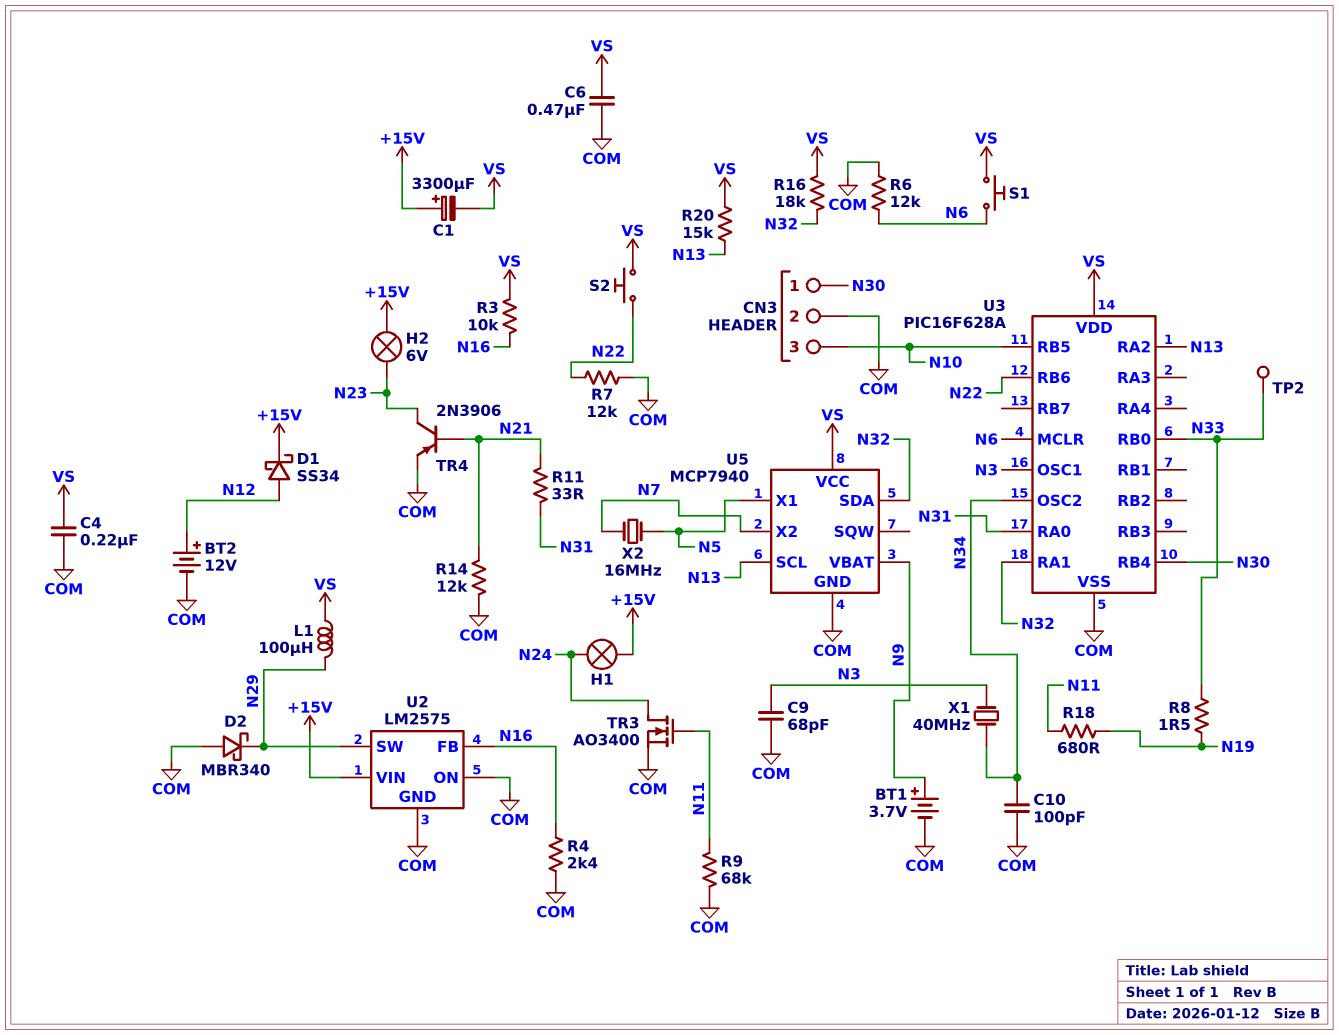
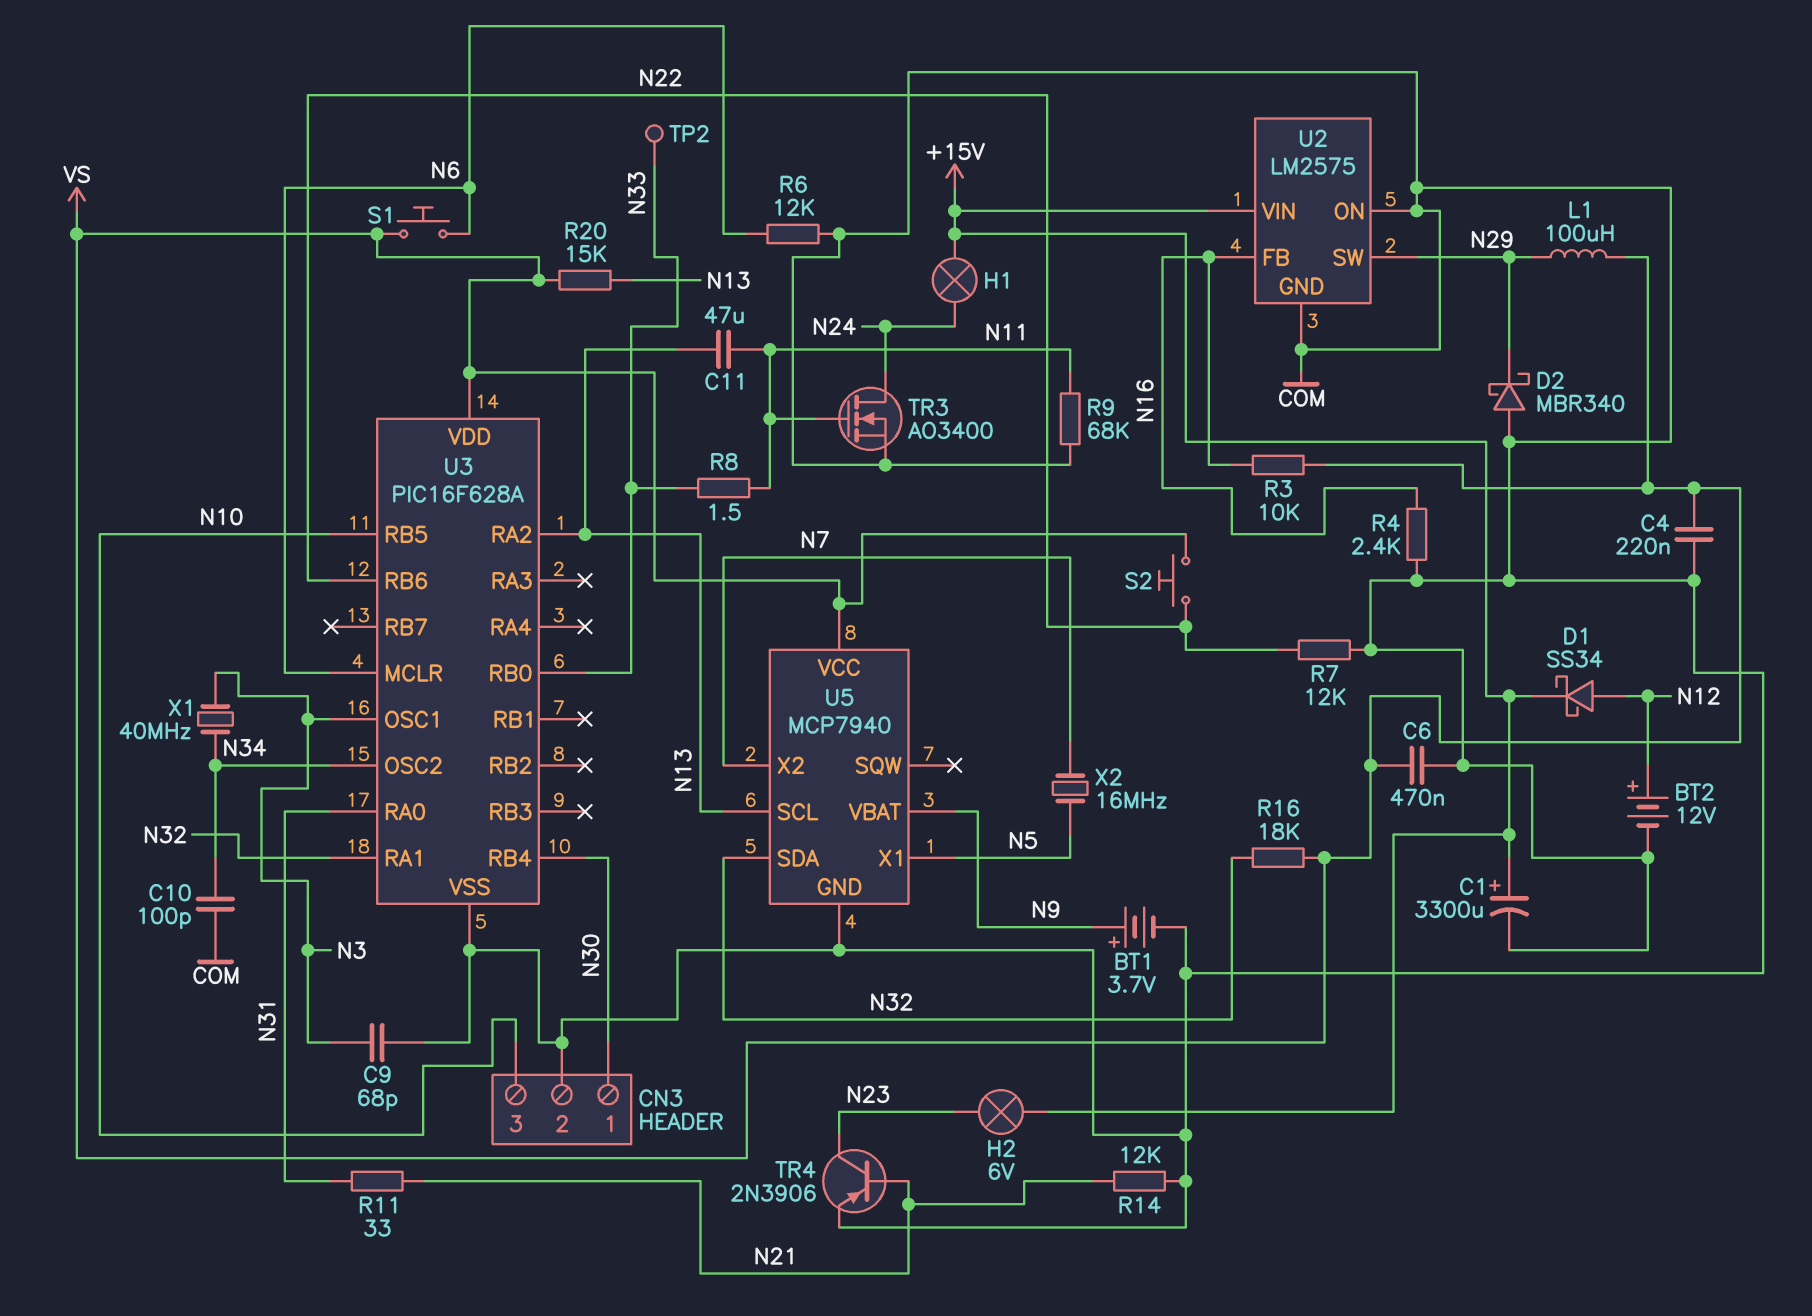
C1: 3300uF (plus +15V, minus VS) -> 3300uF (plus +15V, minus COM)
C11: none -> 47uF (N11, N13)
R8: 1.5 (N19, N33) -> 1.5 (N11, N33)
R18: 680 (N11, N19) -> none

